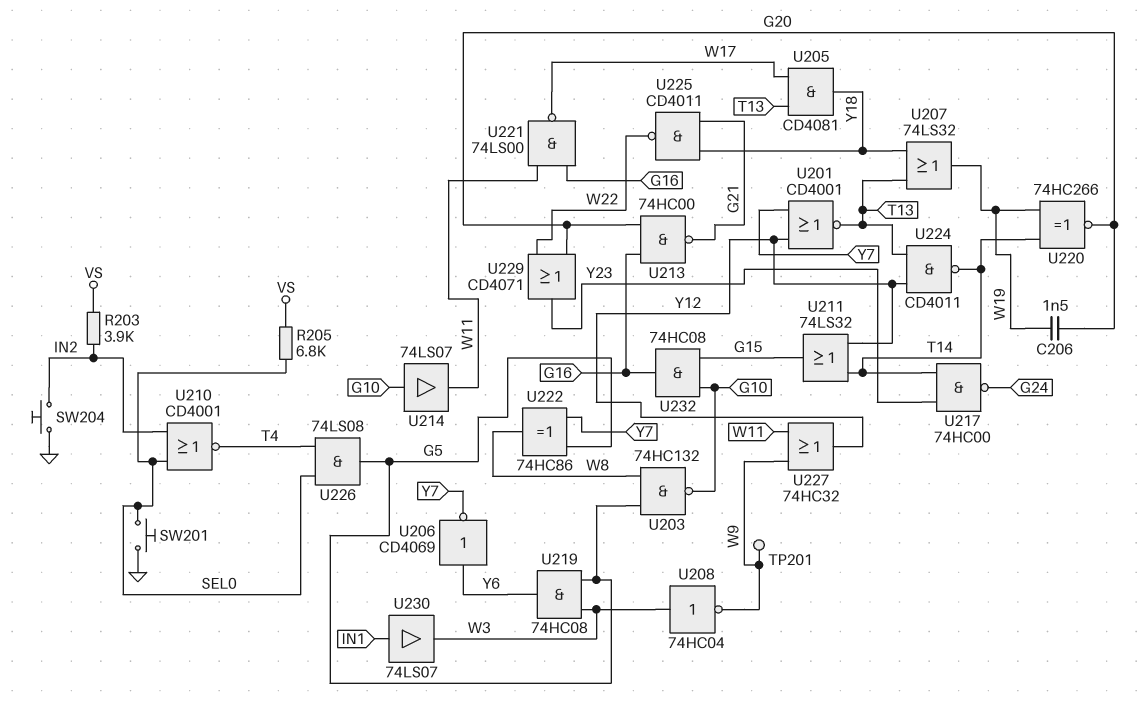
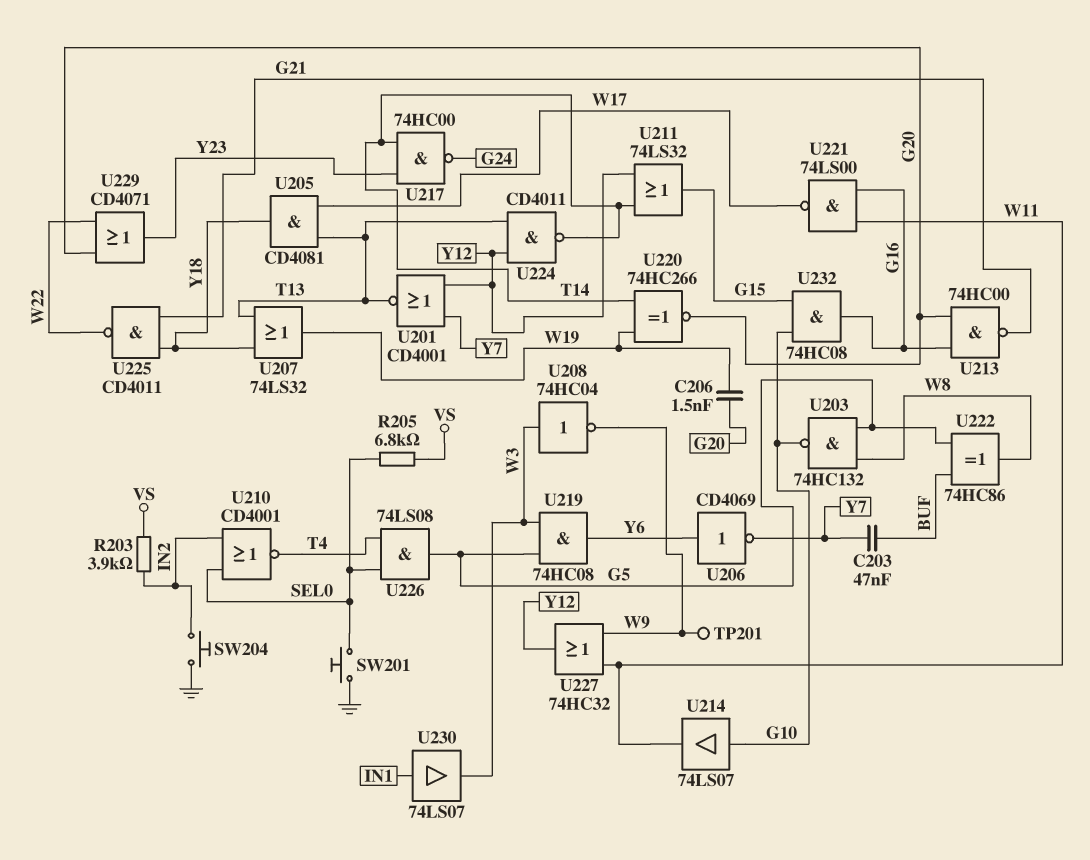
C203: none -> 47nF (BUF, Y7)
U222: XOR 74HC86 (in G5, in Y7, out W8) -> XOR 74HC86 (in BUF, in G5, out W8)

